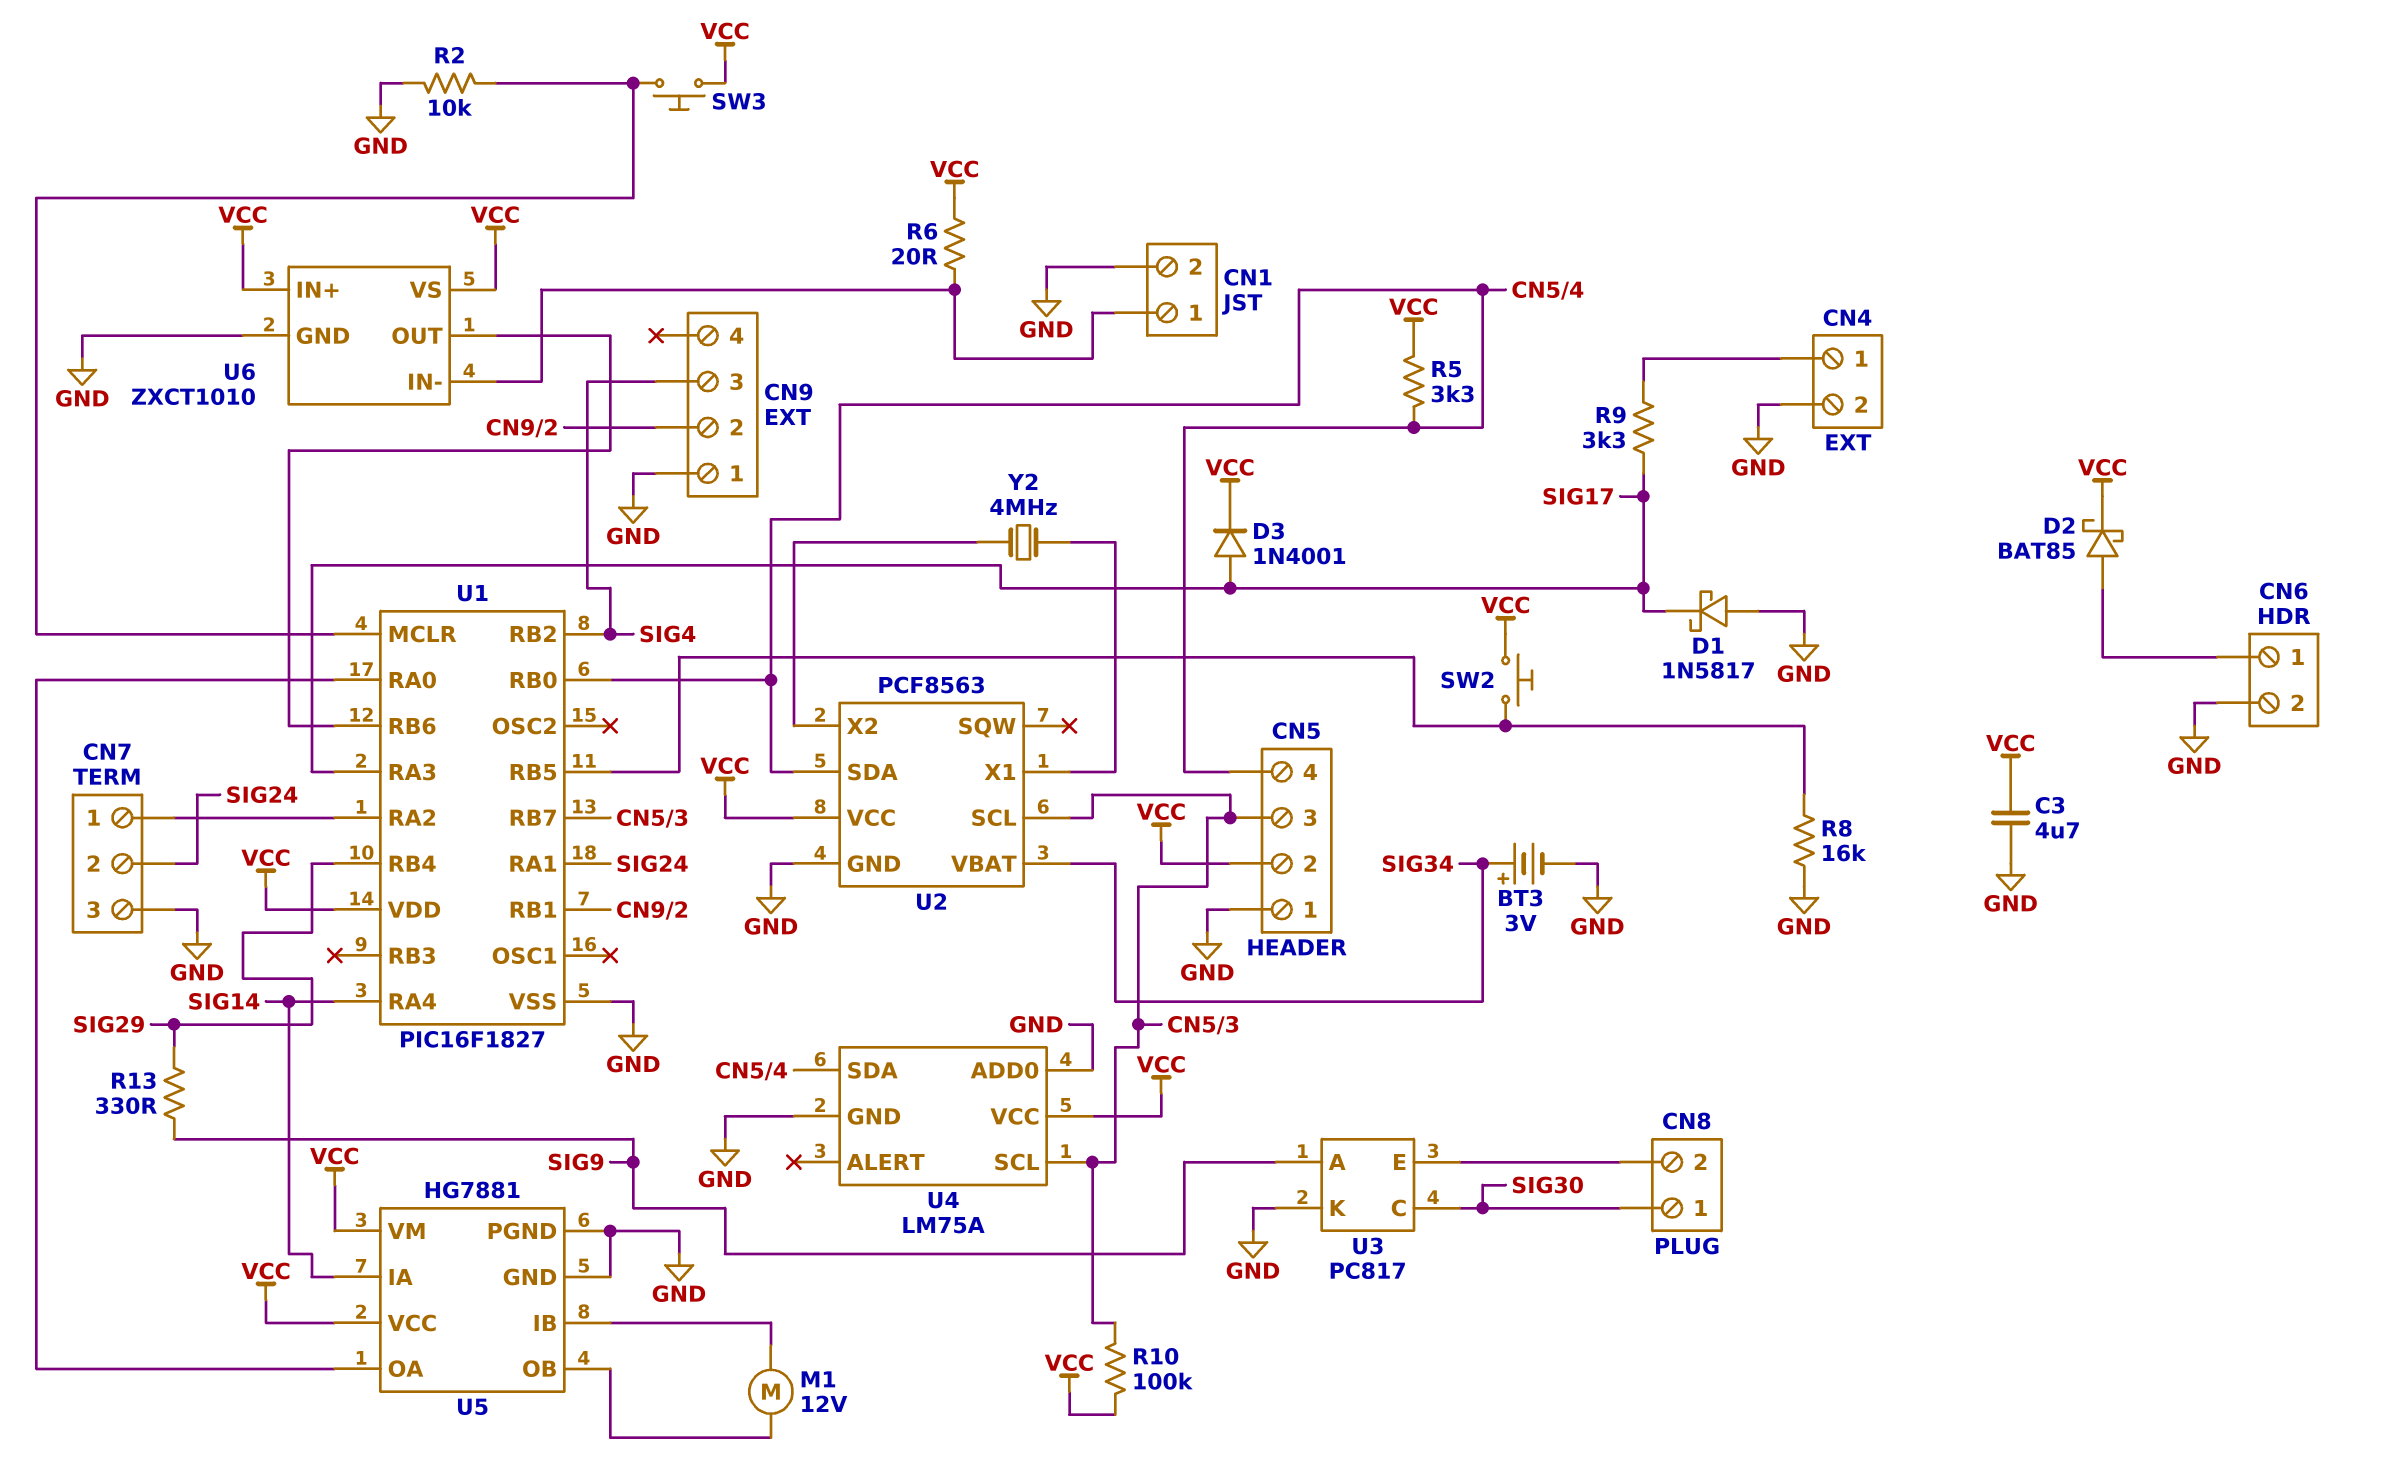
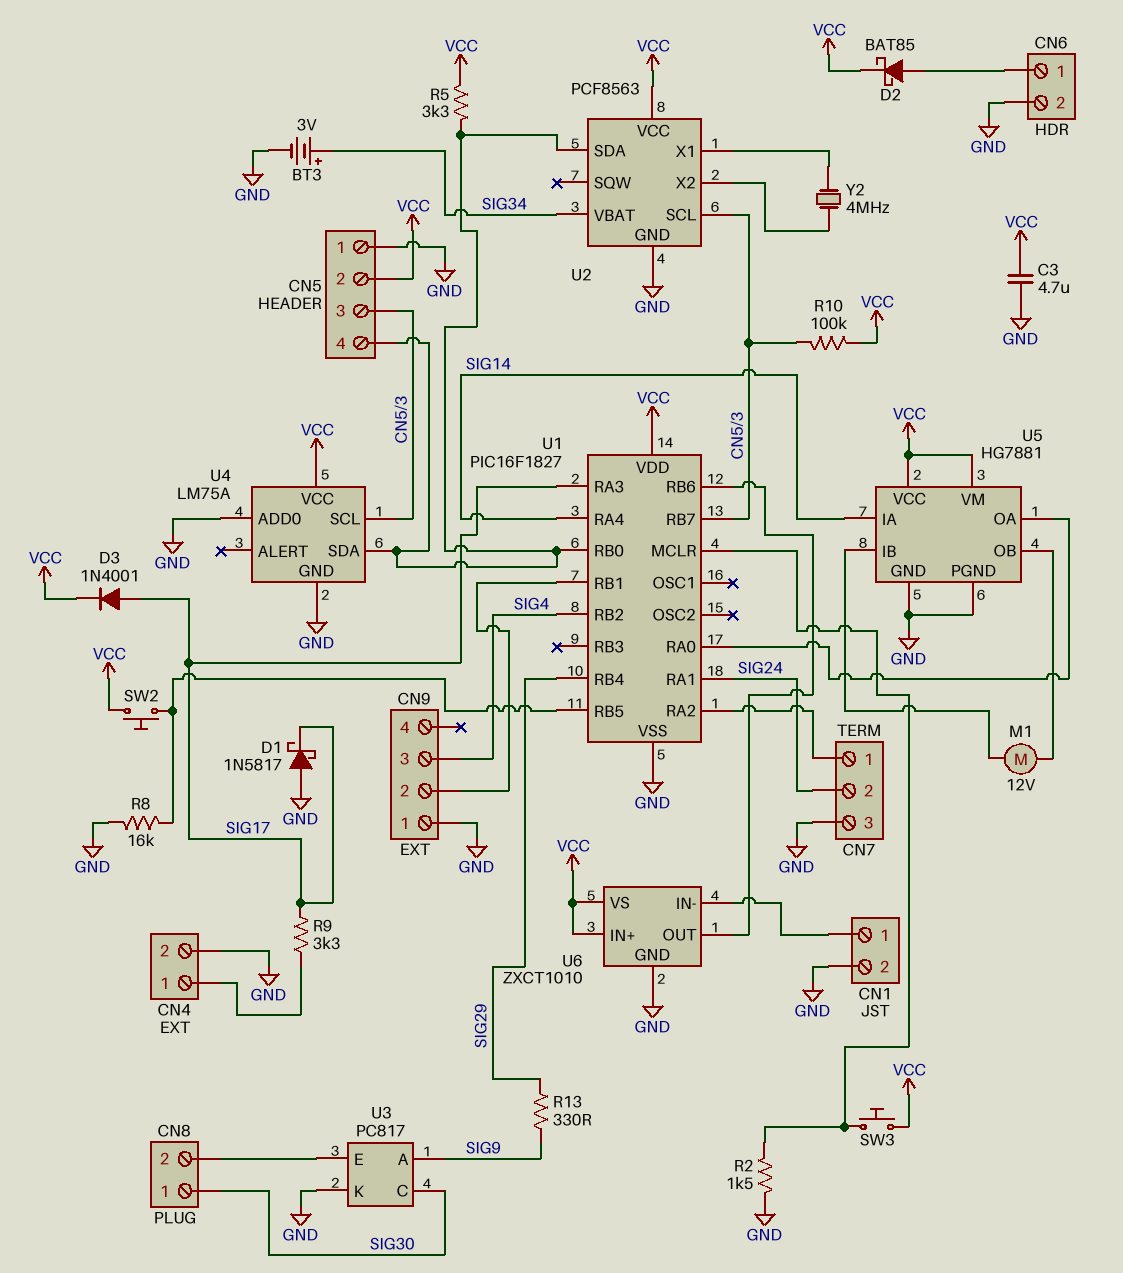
R2: 10k (GND, U1/MCLR) -> 1.5k (GND, U1/MCLR)
R6: 20 (CN1/1, VCC) -> none

